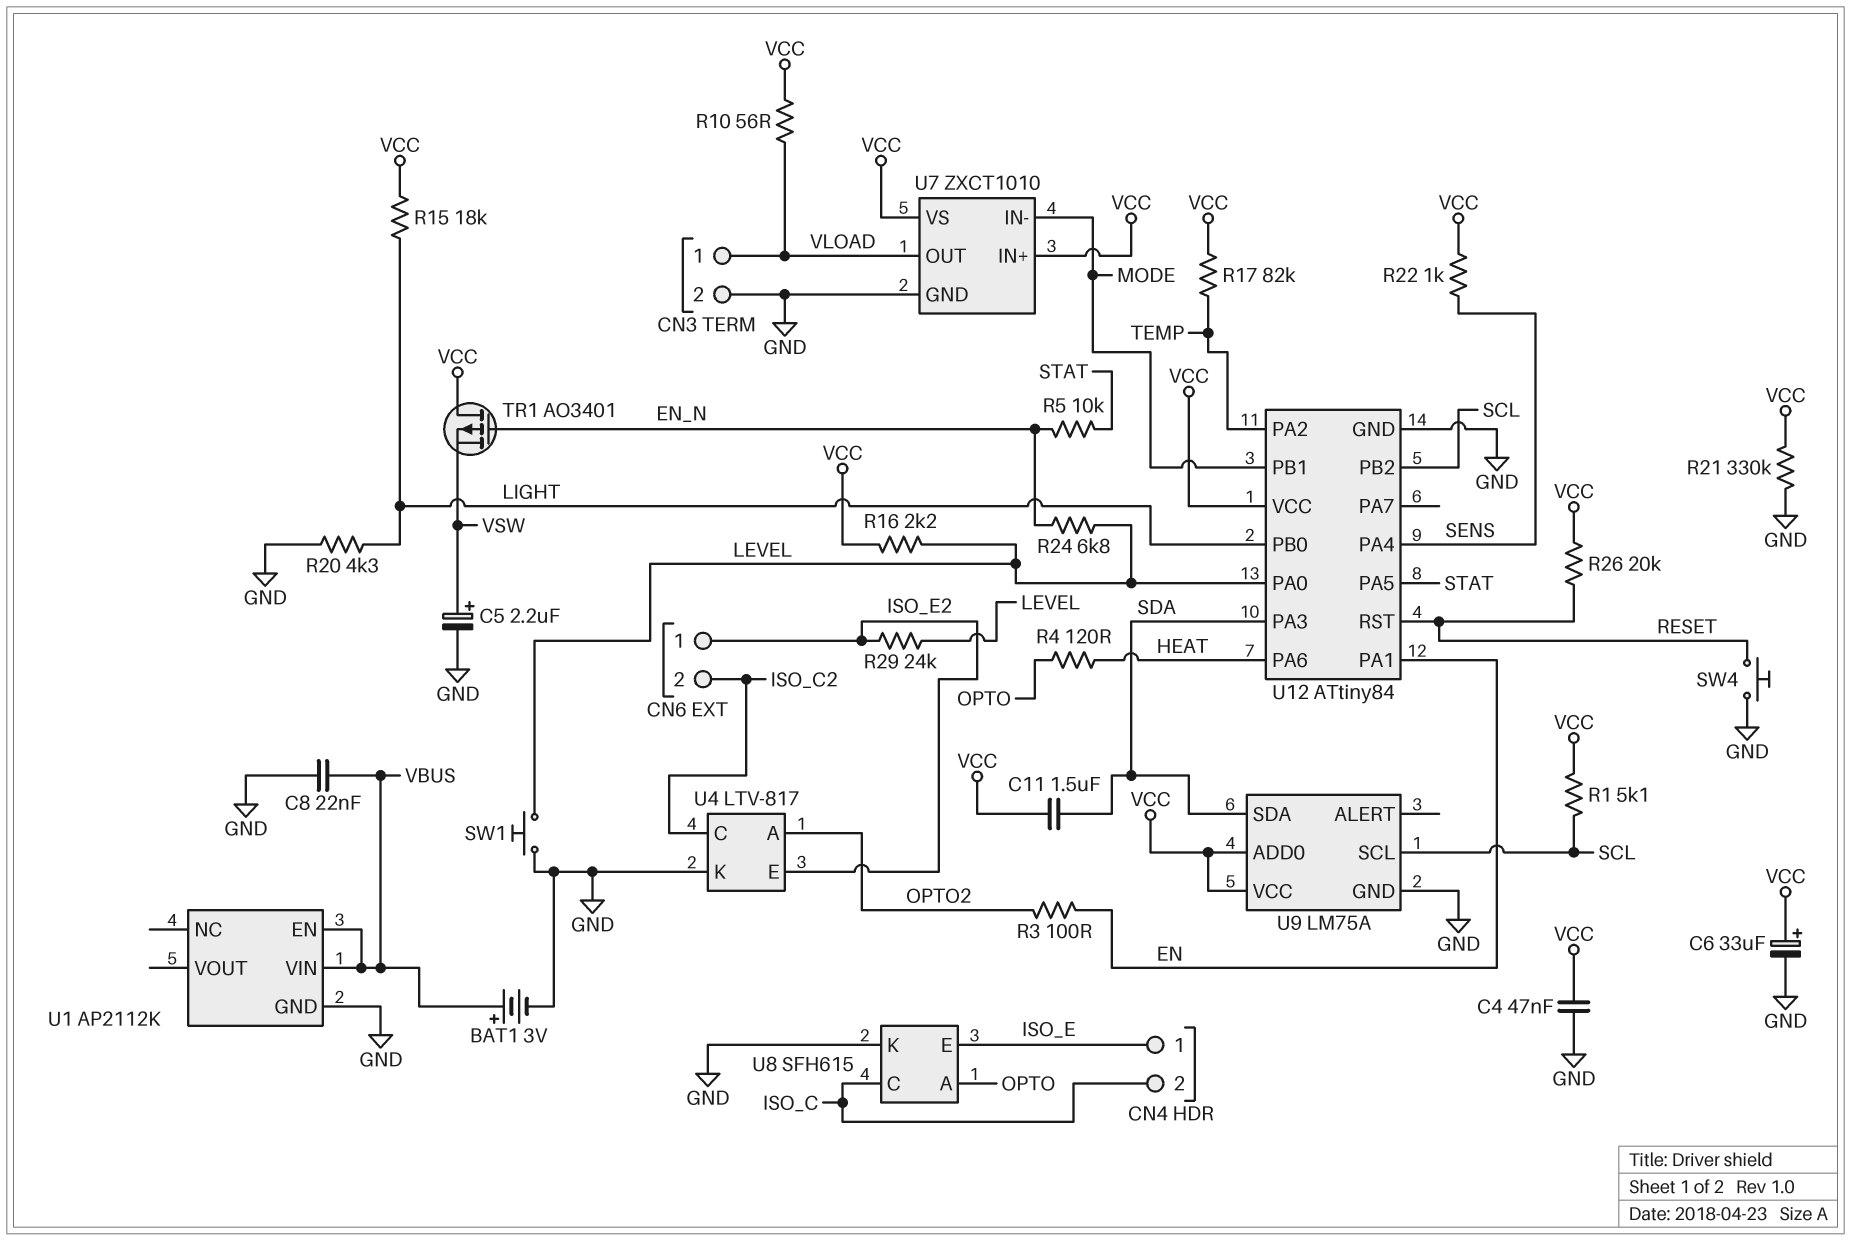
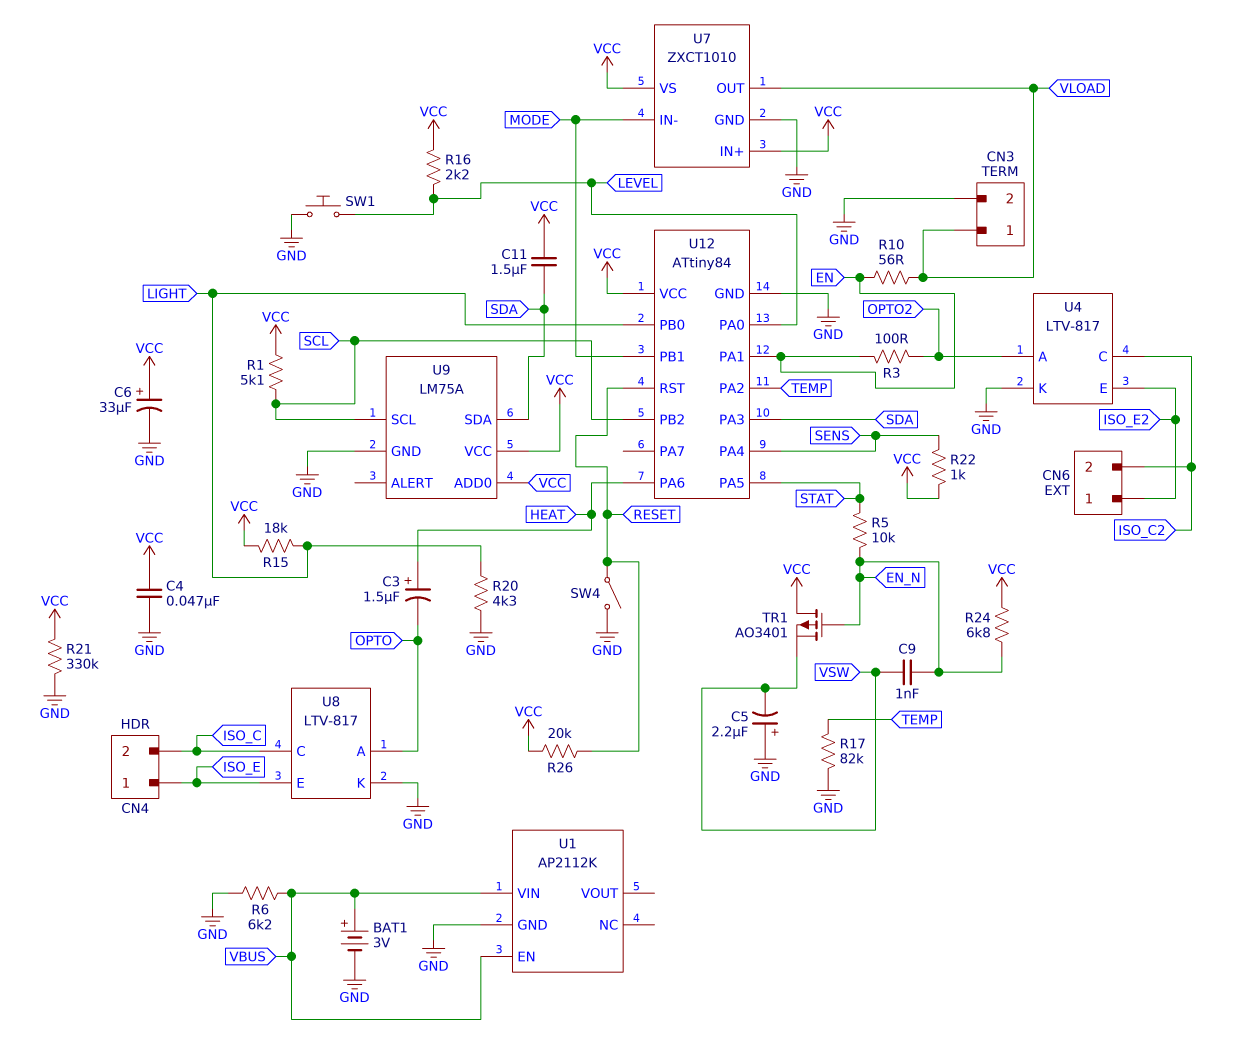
C3: none -> 1.5uF (plus HEAT, minus OPTO)
C5: 2.2uF (plus VSW, minus GND) -> 2.2uF (plus GND, minus VSW)
C8: 22nF (GND, VBUS) -> none
C9: none -> 1nF (EN_N, VSW)
R4: 120 (HEAT, OPTO) -> none
R6: none -> 6.2k (GND, VBUS)
R10: 56 (VCC, VLOAD) -> 56 (EN, VLOAD)
R17: 82k (TEMP, VCC) -> 82k (GND, TEMP)
R24: 6.8k (EN_N, LEVEL) -> 6.8k (EN_N, VCC)
R29: 24k (ISO_E2, LEVEL) -> none
SW4: button (GND, RESET) -> switch (GND, RESET)
U8: SFH615 -> LTV-817

